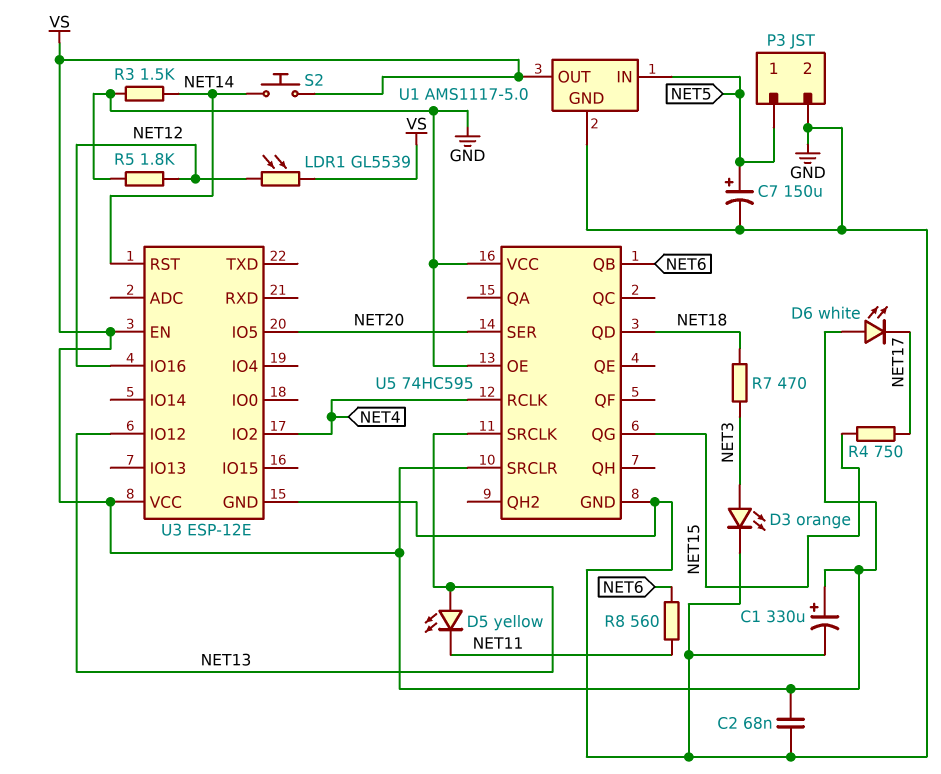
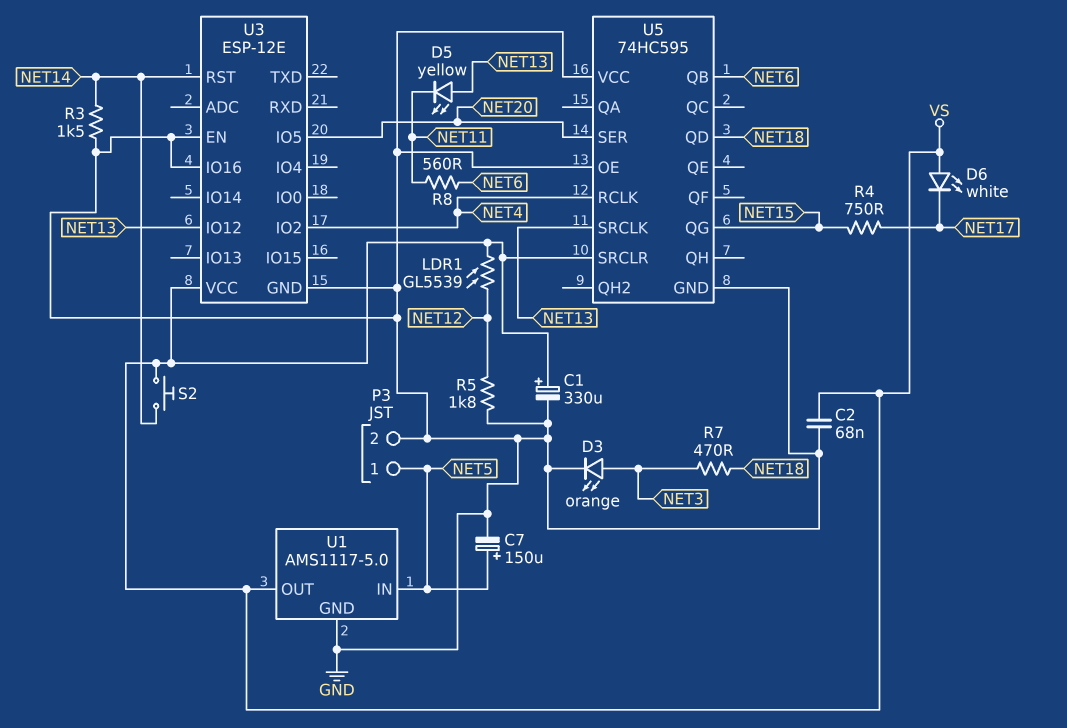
U3 pin EN: VS -> GND
U3 pin IO16: NET12 -> GND

